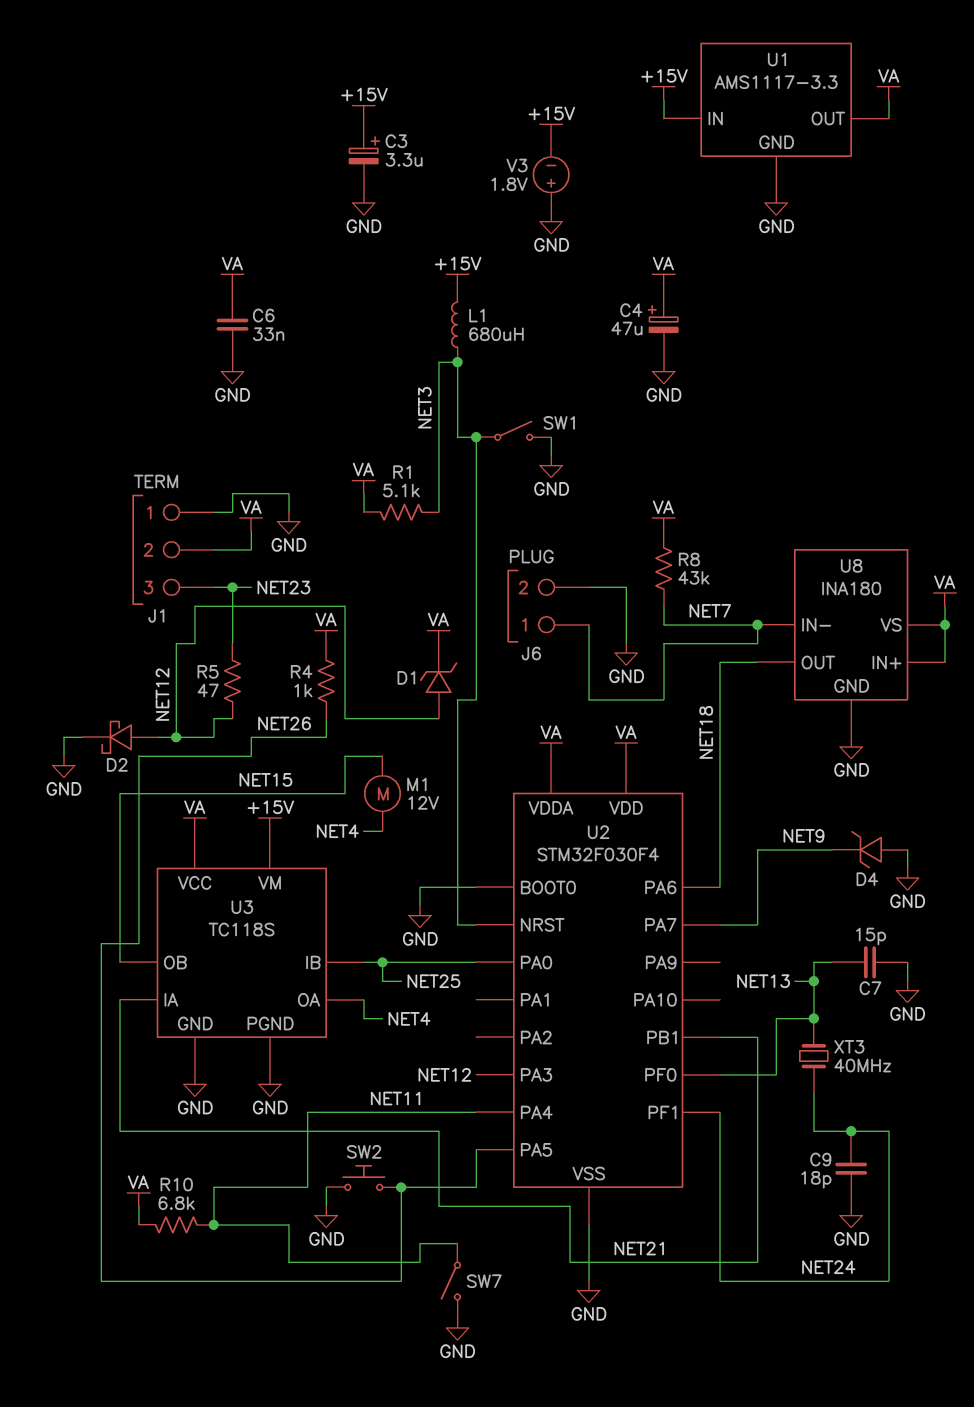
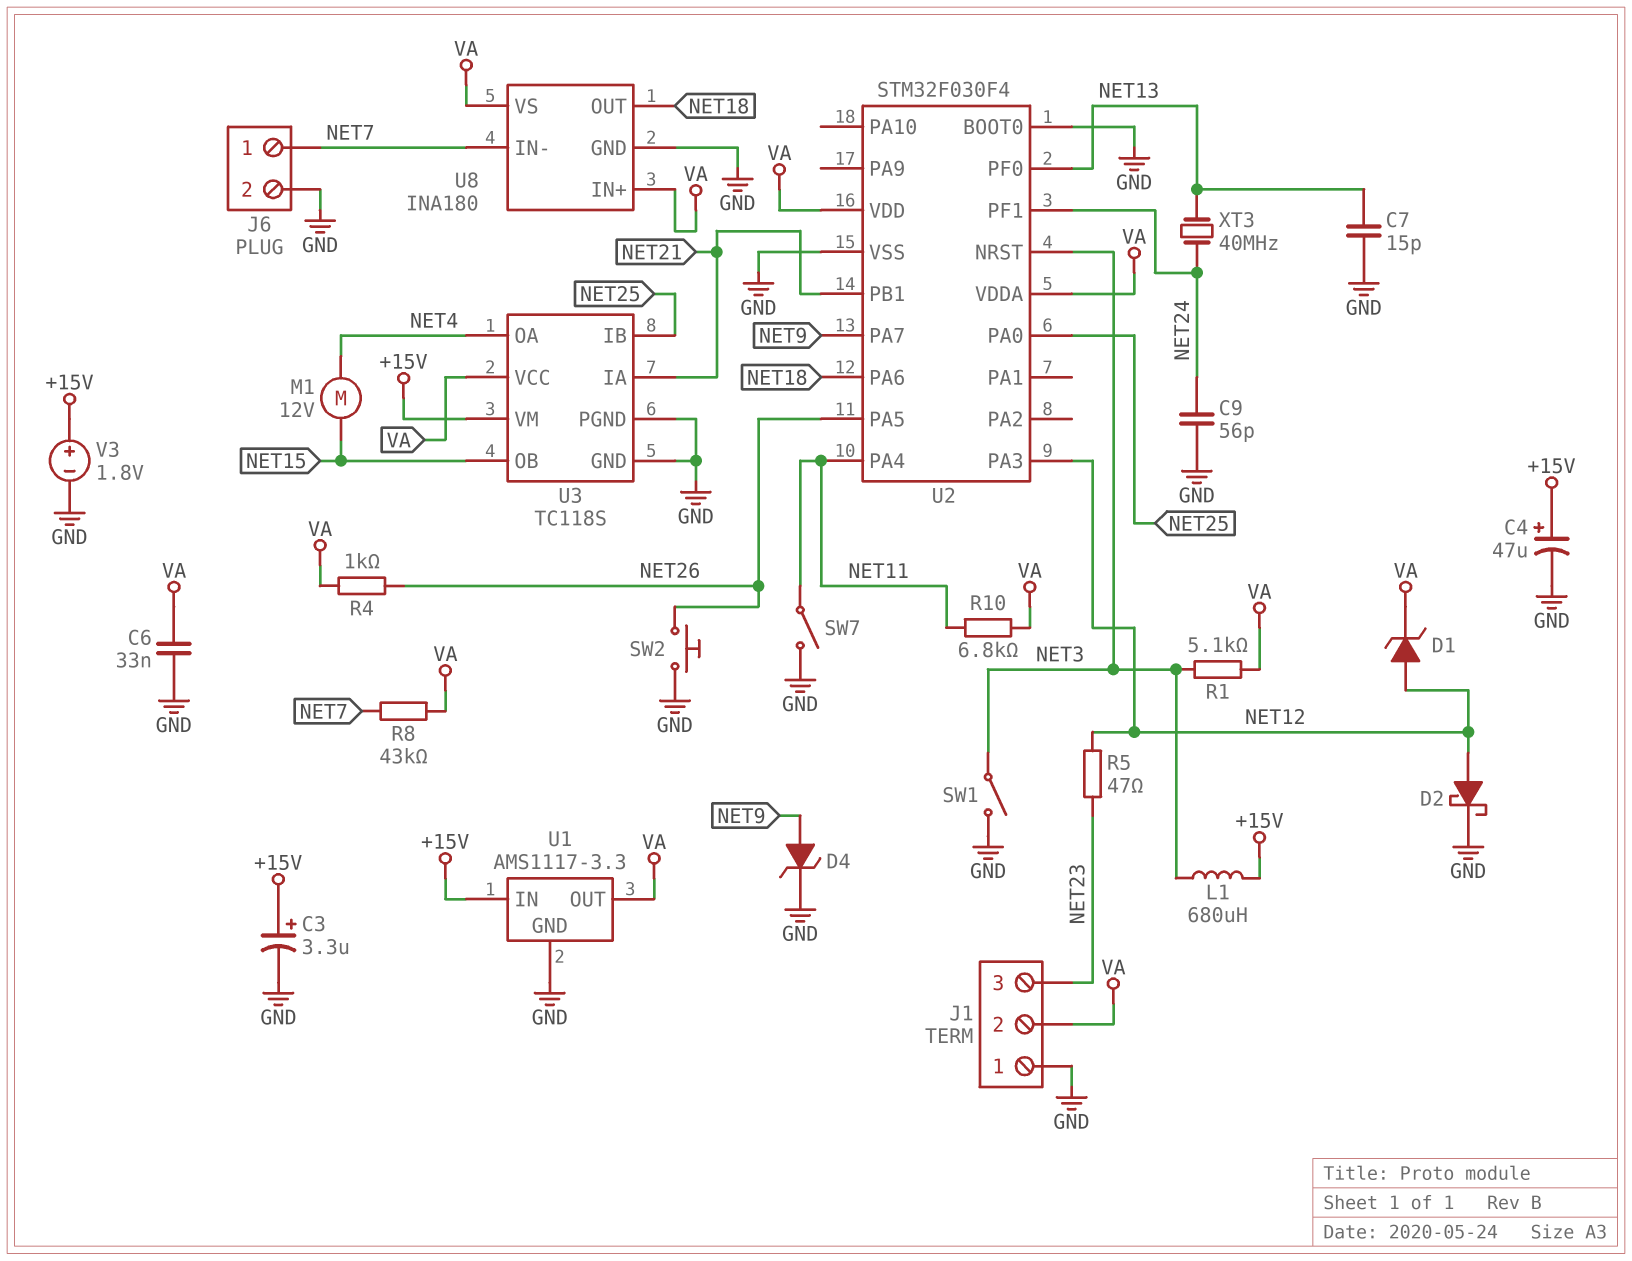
C4: 47uF (plus VA, minus GND) -> 47uF (plus +15V, minus GND)
C9: 18pF (GND, NET24) -> 56pF (GND, NET24)
D4: zener (A GND, K NET9) -> zener (A NET9, K GND)
V3: 1.8V (plus GND, minus +15V) -> 1.8V (plus +15V, minus GND)

